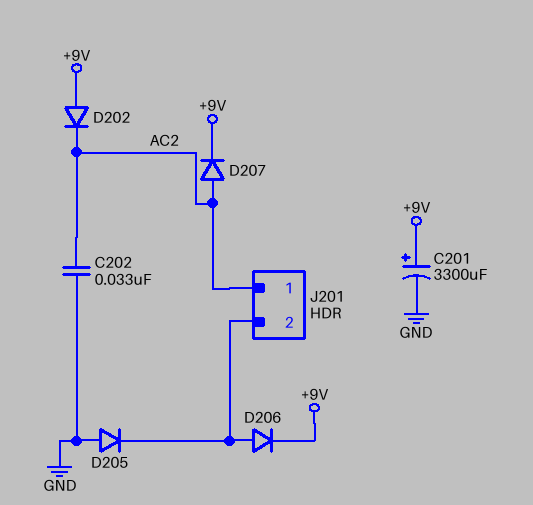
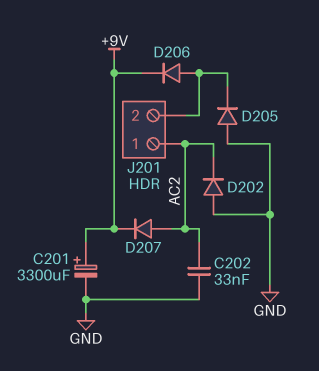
D202: diode (A +9V, K AC2) -> diode (A GND, K AC2)

